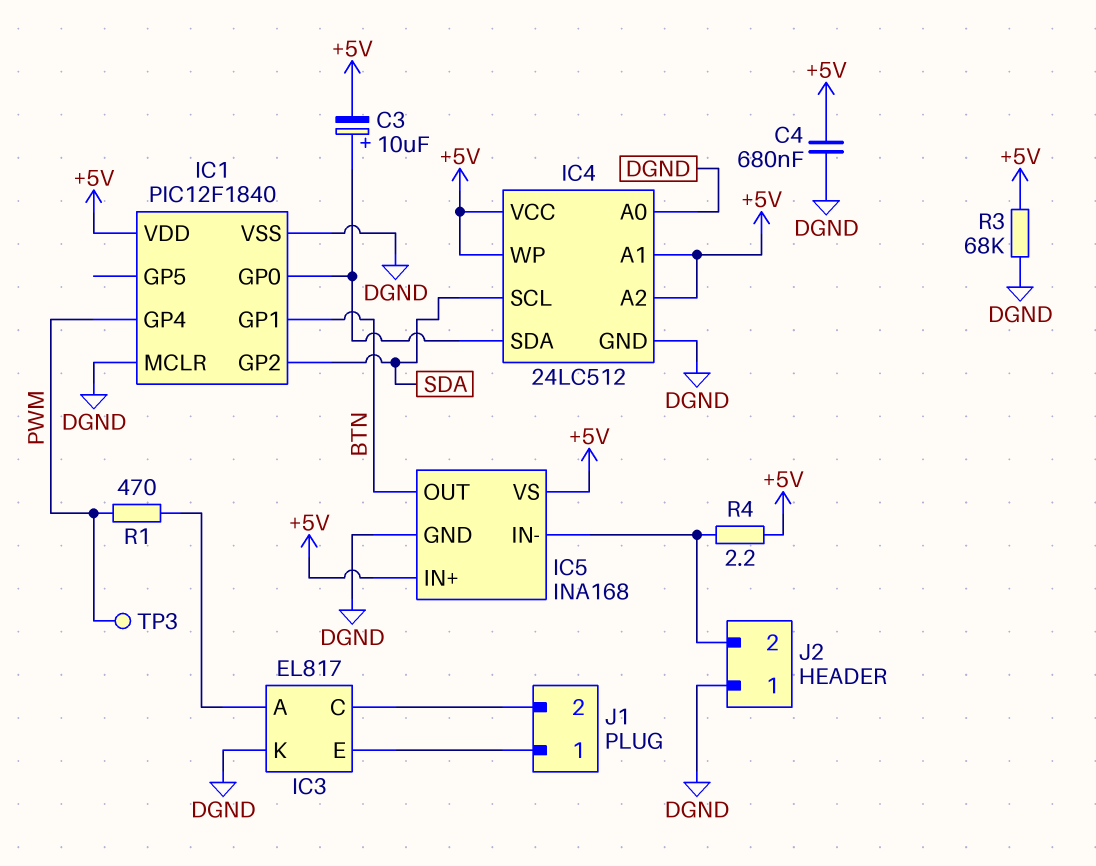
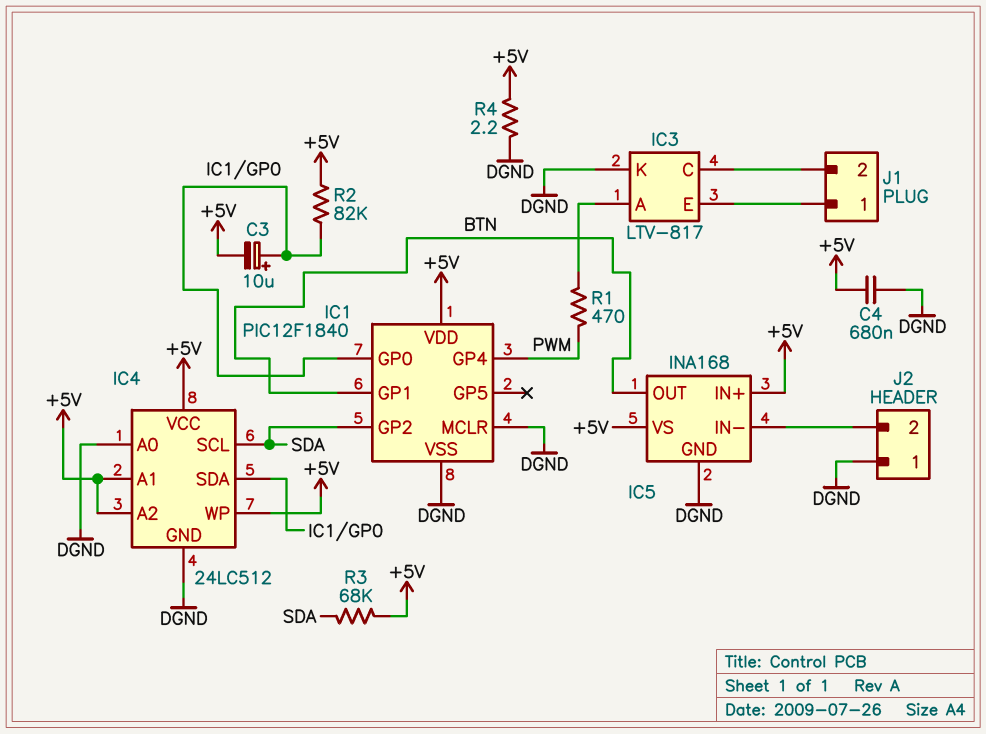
IC3: EL817 -> LTV-817
R2: none -> 82k (+5V, IC1/GP0)
R3: 68k (+5V, DGND) -> 68k (+5V, SDA)
R4: 2.2 (+5V, IC5/IN-) -> 2.2 (+5V, DGND)
TP3: test point (PWM) -> none

